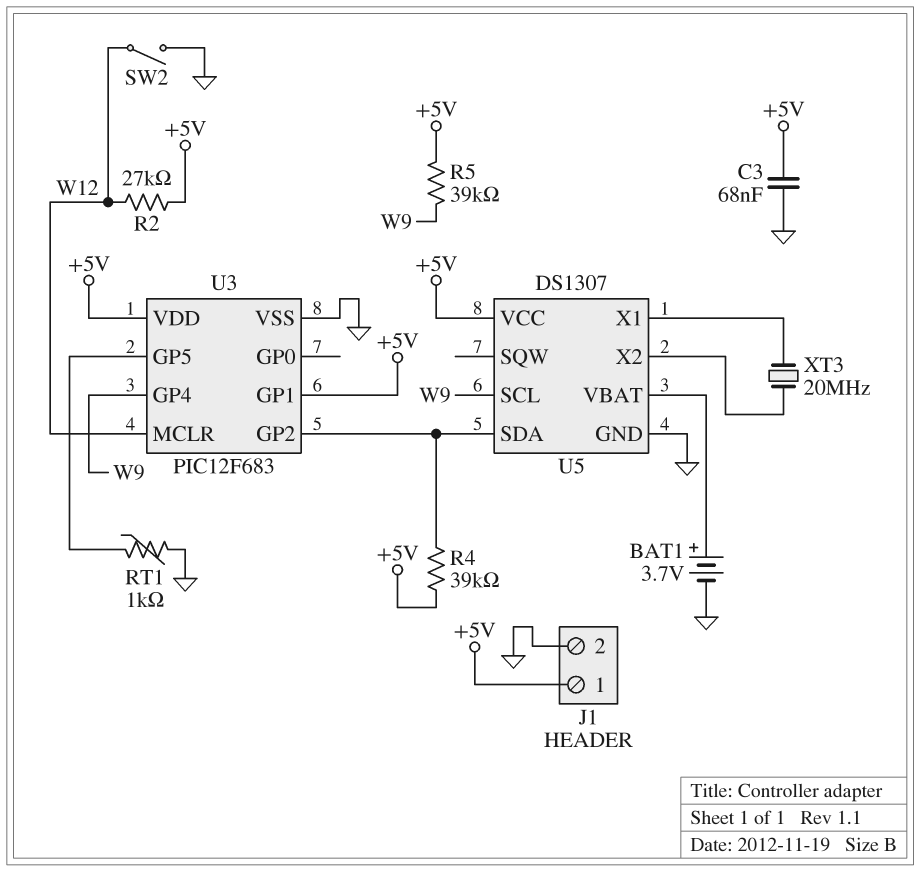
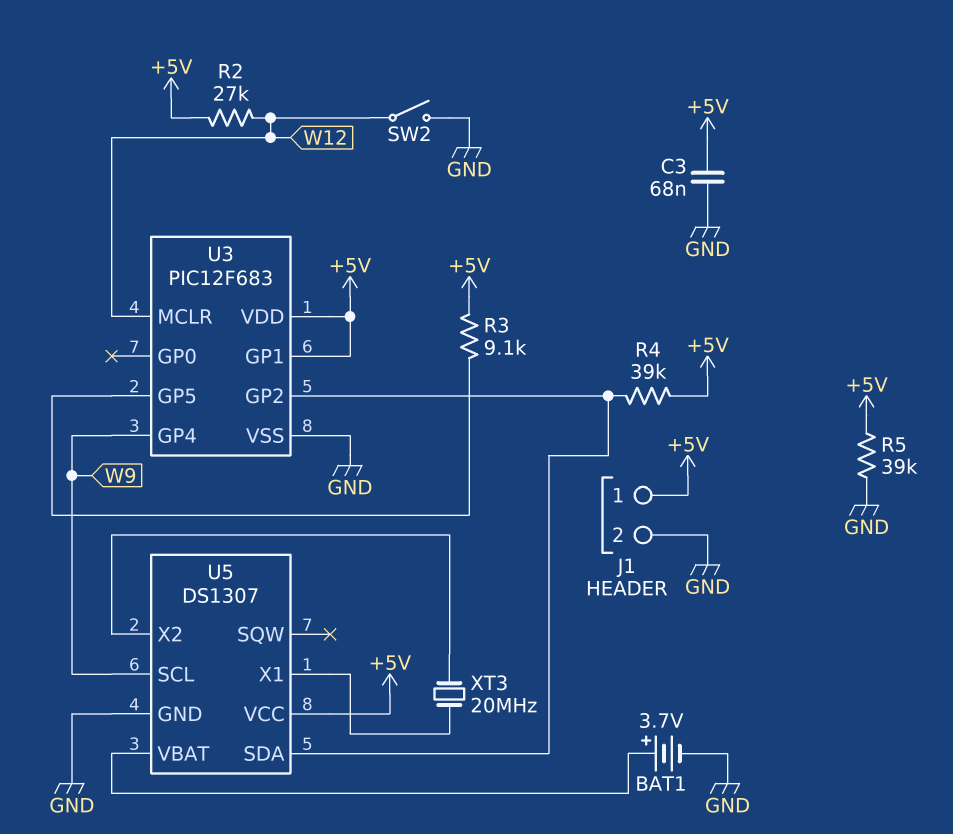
R3: none -> 9.1k (+5V, U3/GP5)
R5: 39k (+5V, W9) -> 39k (+5V, GND)
RT1: 1k (GND, U3/GP5) -> none

